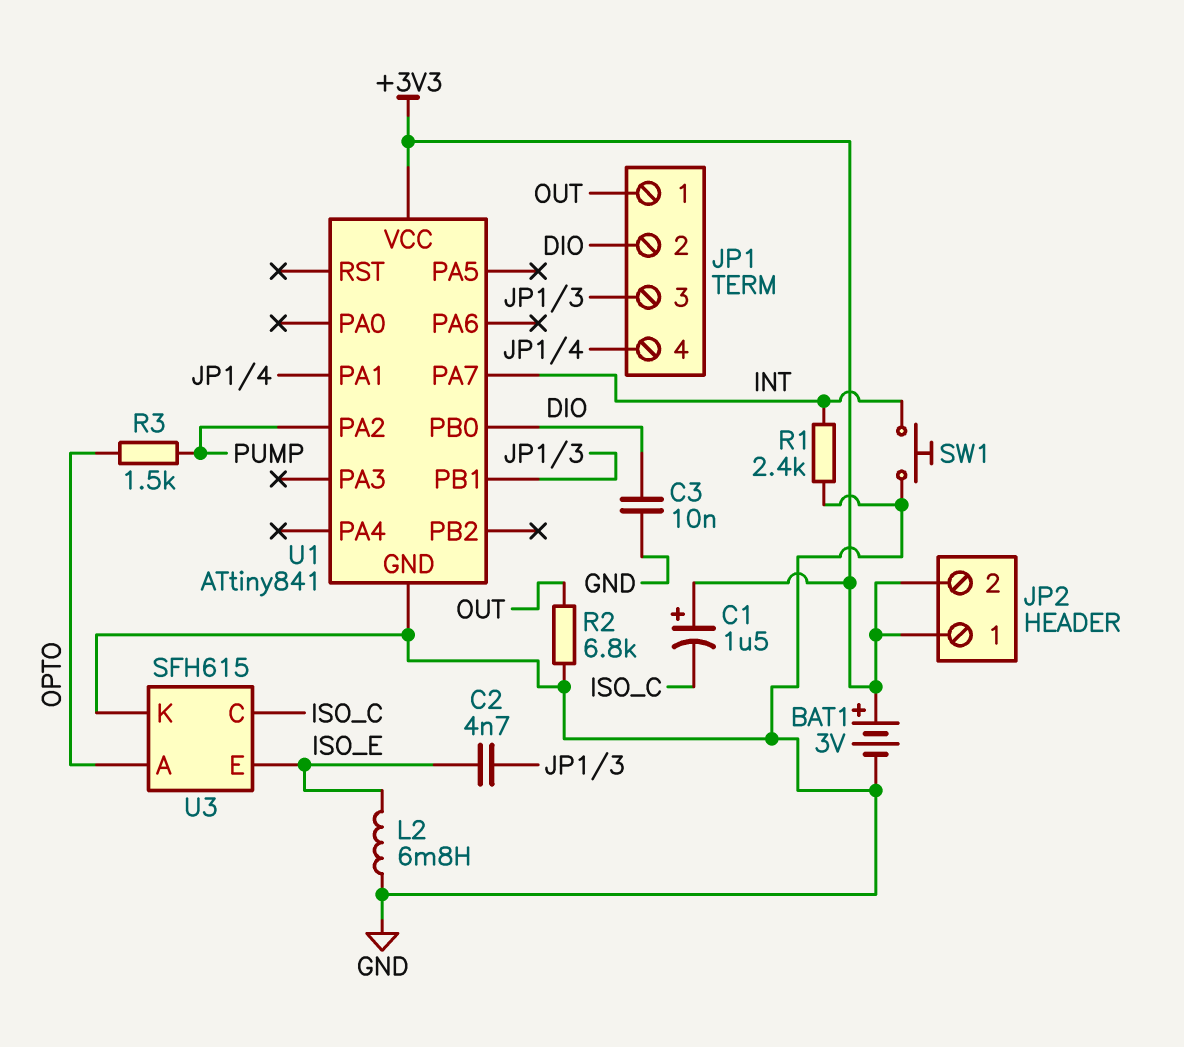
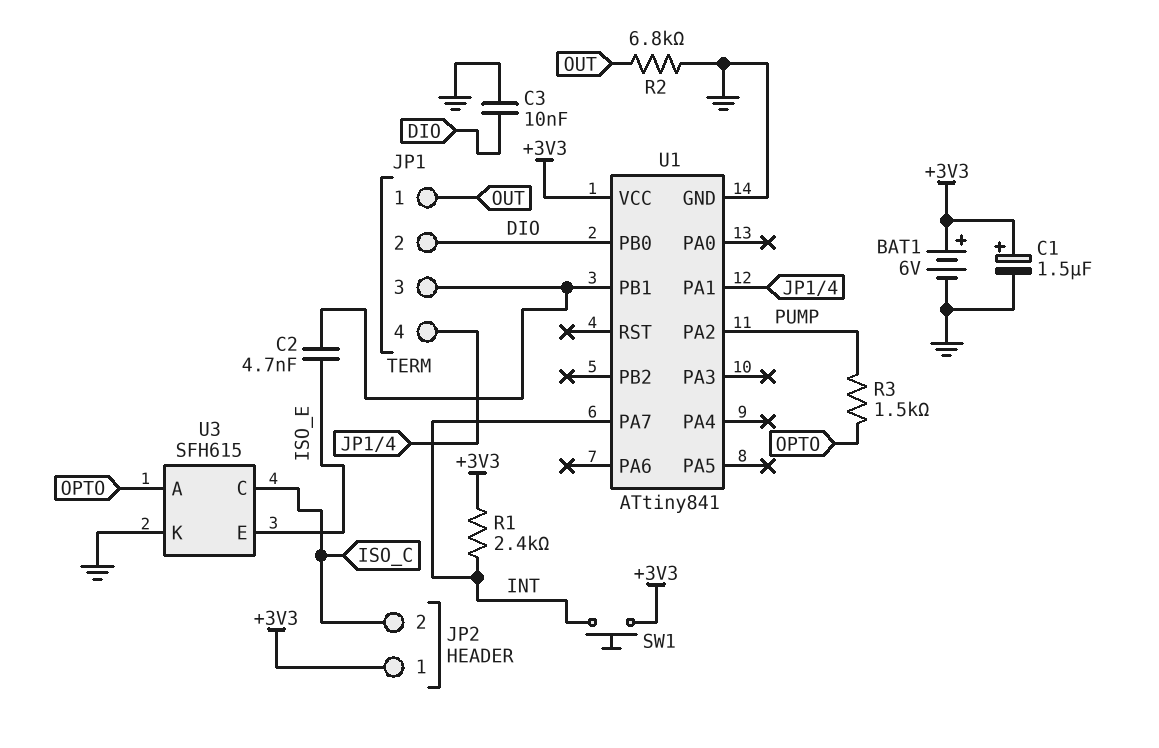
BAT1: 3V (plus +3V3, minus GND) -> 6V (plus +3V3, minus GND)
C1: 1.5uF (plus +3V3, minus ISO_C) -> 1.5uF (plus +3V3, minus GND)
JP2 pin 2: +3V3 -> ISO_C
L2: 6.8mH (GND, ISO_E) -> none
R1: 2.4k (GND, INT) -> 2.4k (+3V3, INT)
SW1: button (GND, INT) -> button (+3V3, INT)

